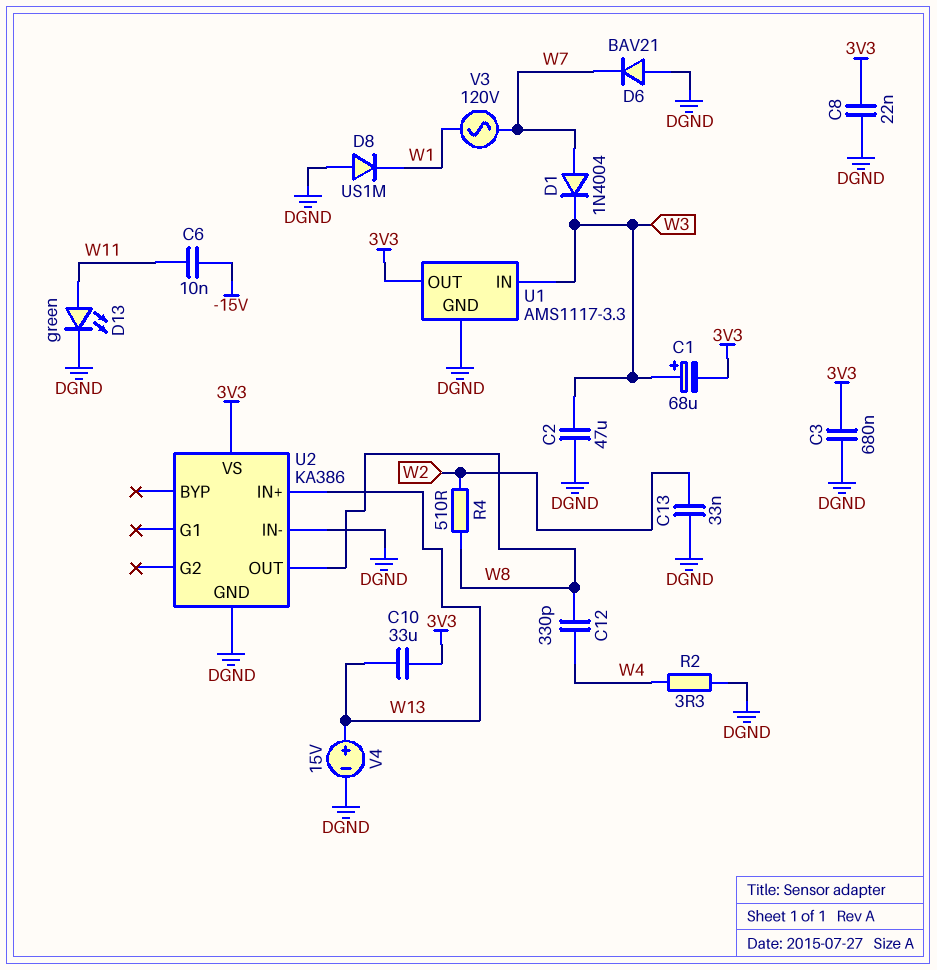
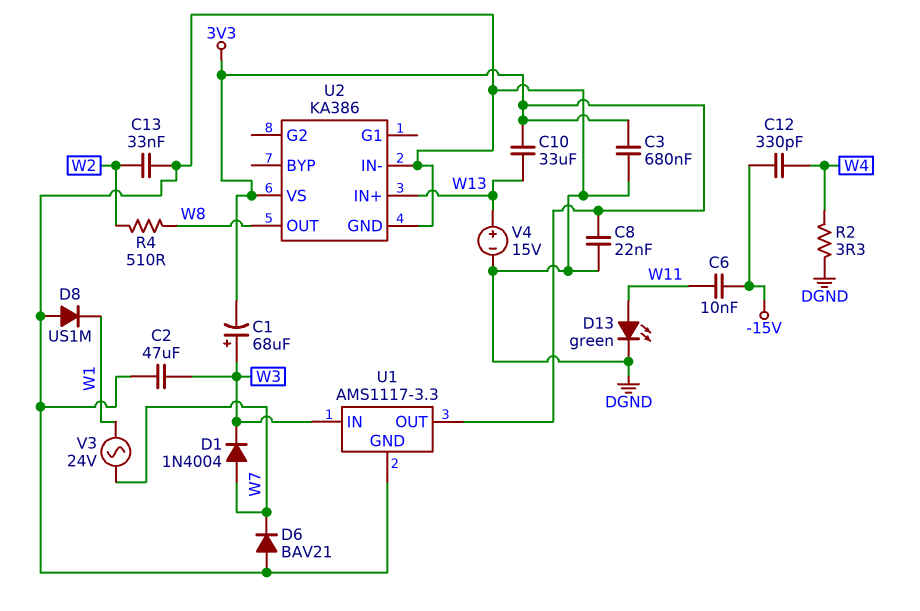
C12: 330pF (W4, W8) -> 330pF (-15V, W4)
V3: AC 120V (W1, W7) -> AC 24V (W1, W7)

